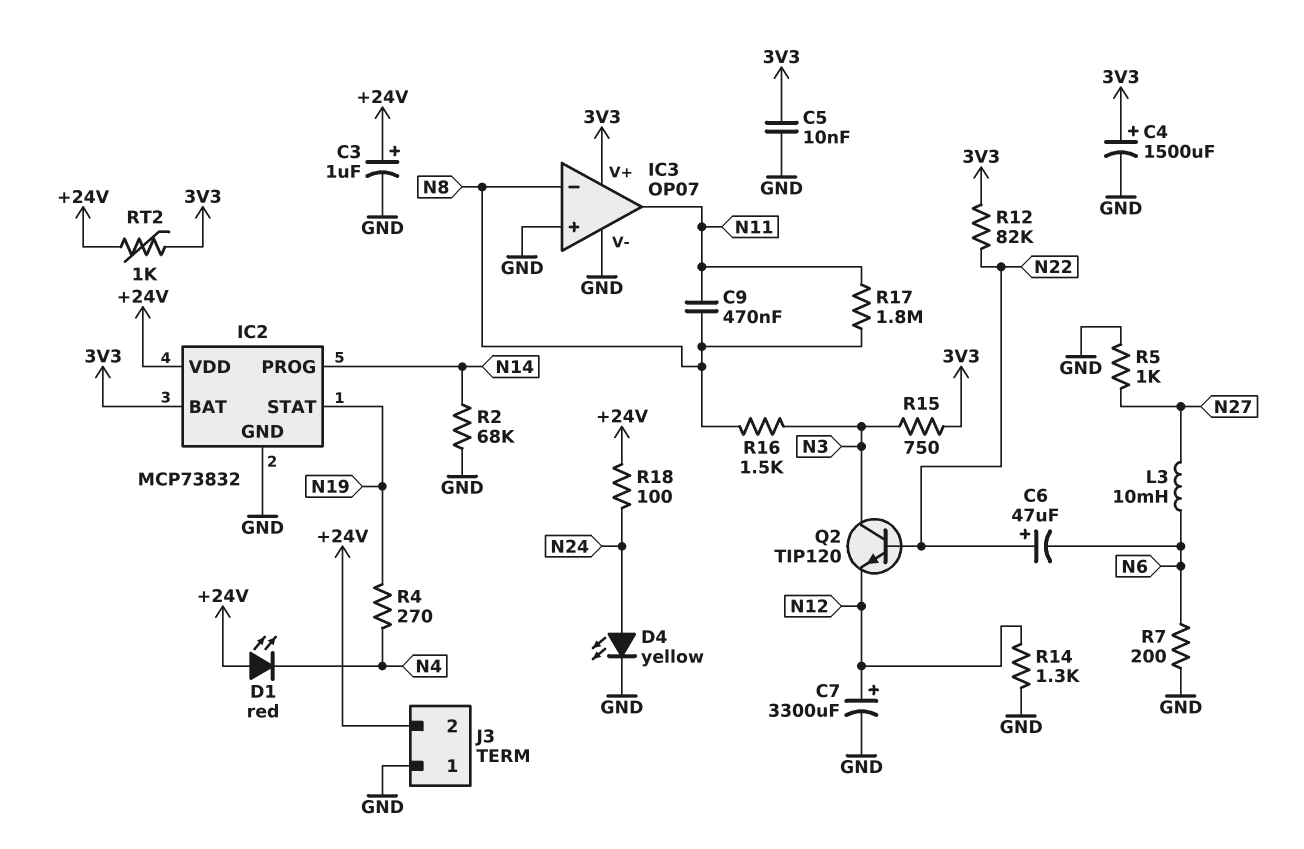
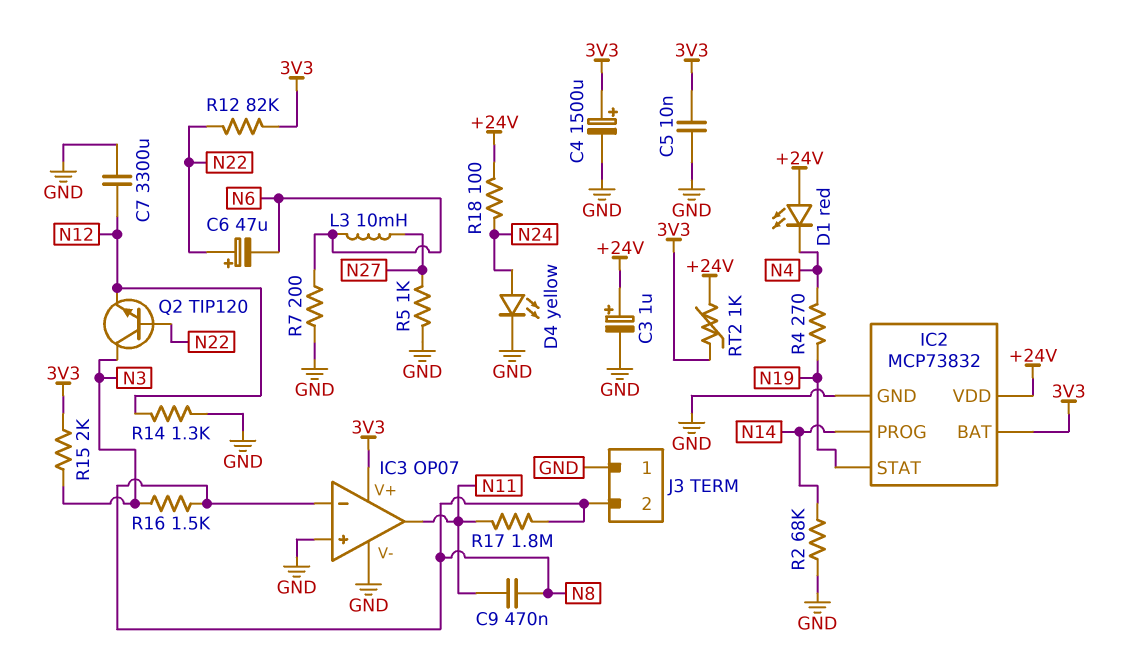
C7: 3300uF (plus N12, minus GND) -> 3300uF (GND, N12)
J3 pin 2: +24V -> N8
R15: 750 (3V3, N3) -> 2k (3V3, N3)

